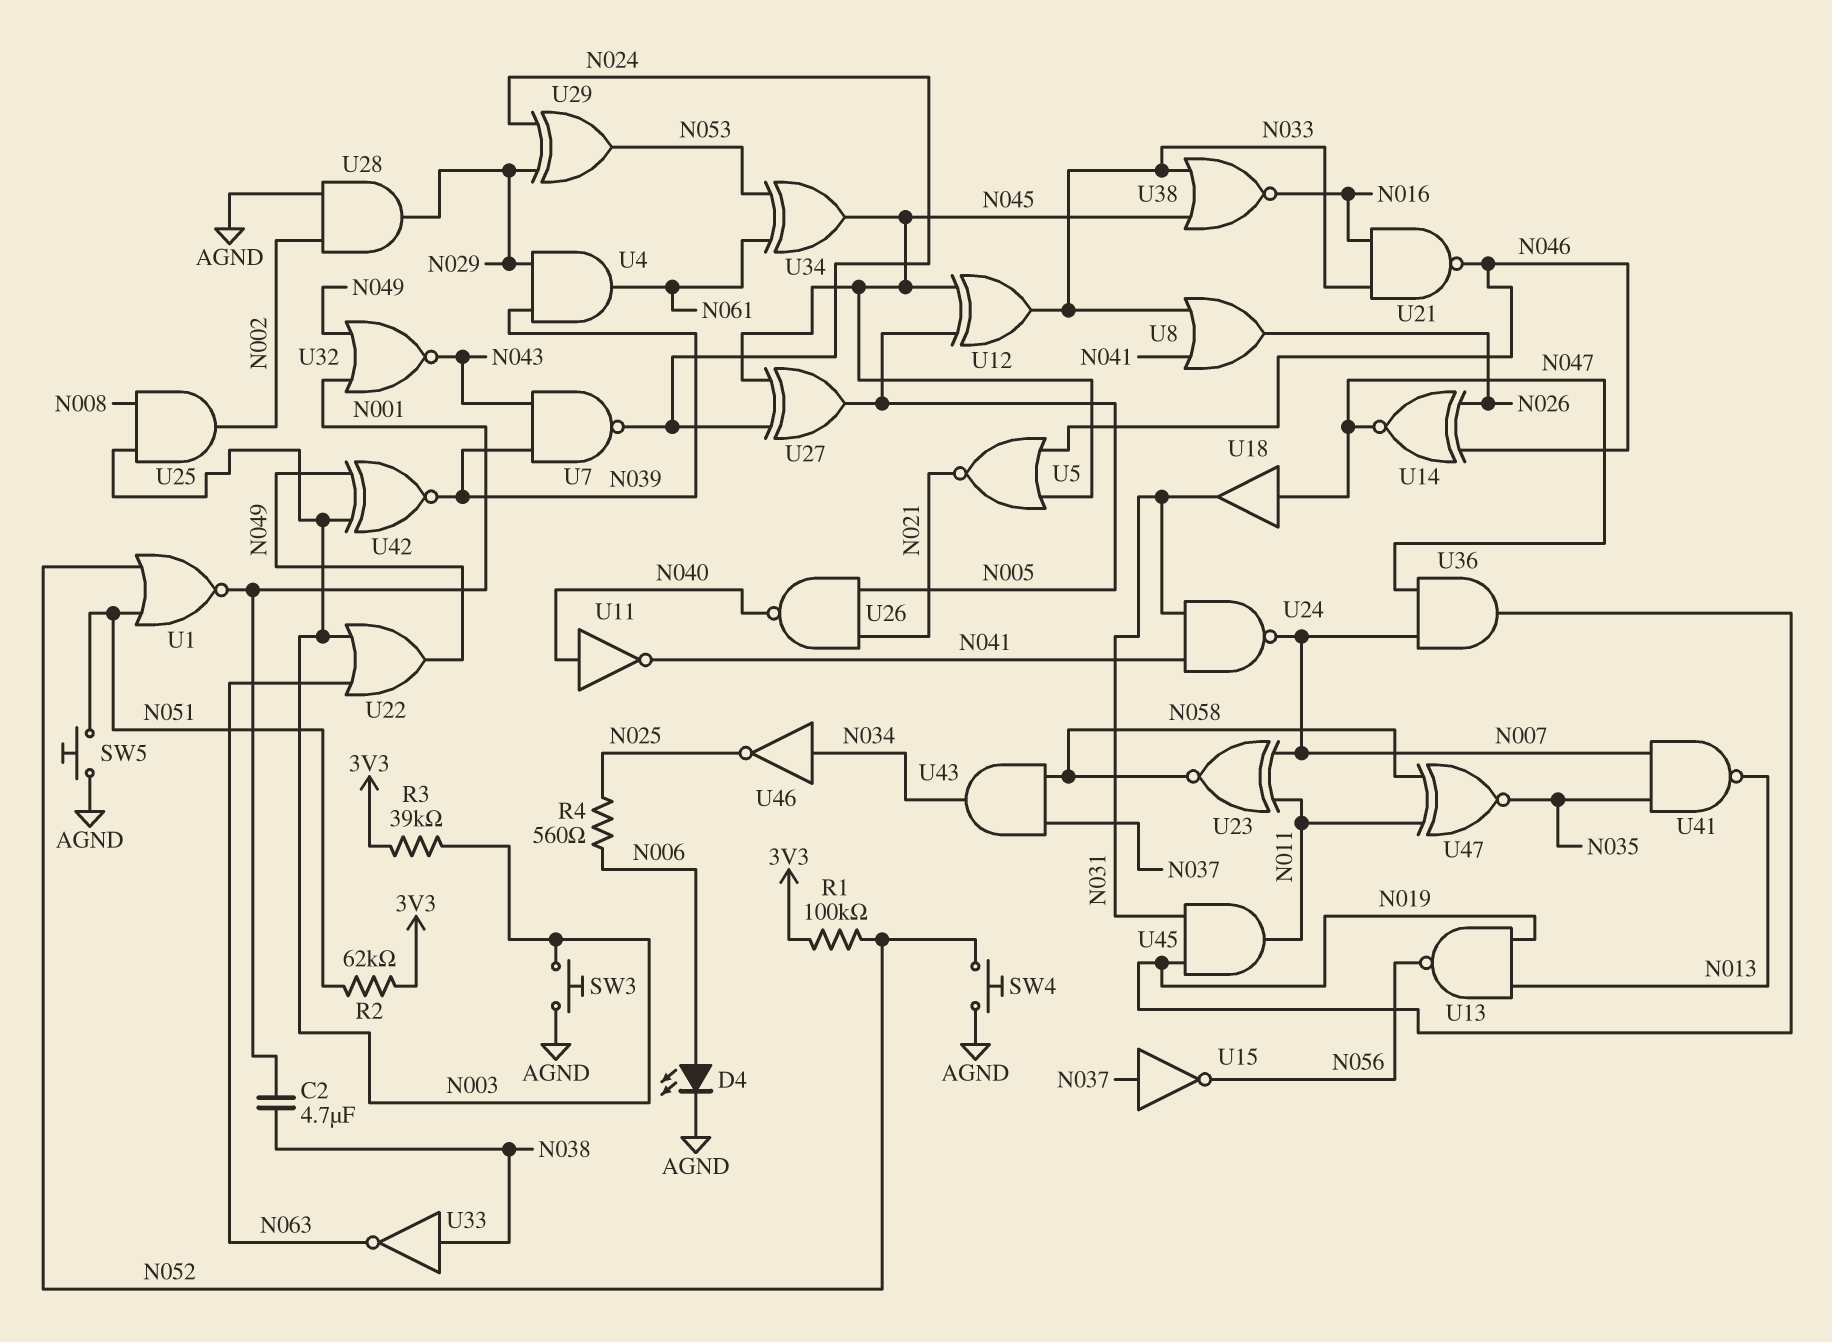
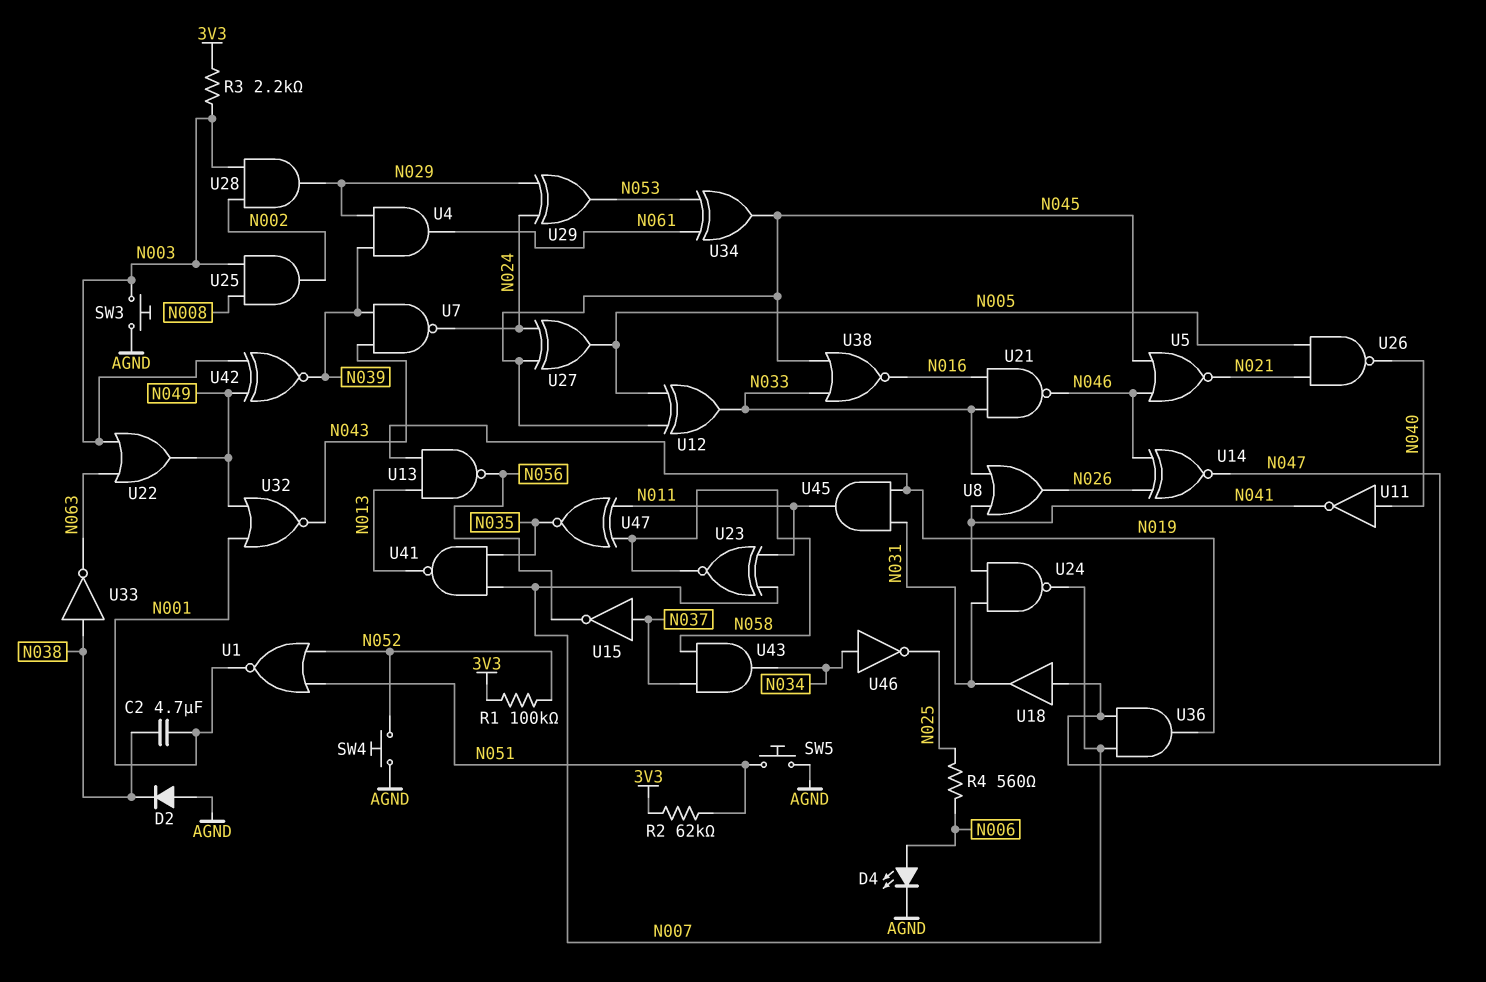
D2: none -> diode (A AGND, K N038)
R3: 39k (3V3, N003) -> 2.2k (3V3, N003)
U28: AND (in AGND, in N002, out N029) -> AND (in N002, in N003, out N029)

